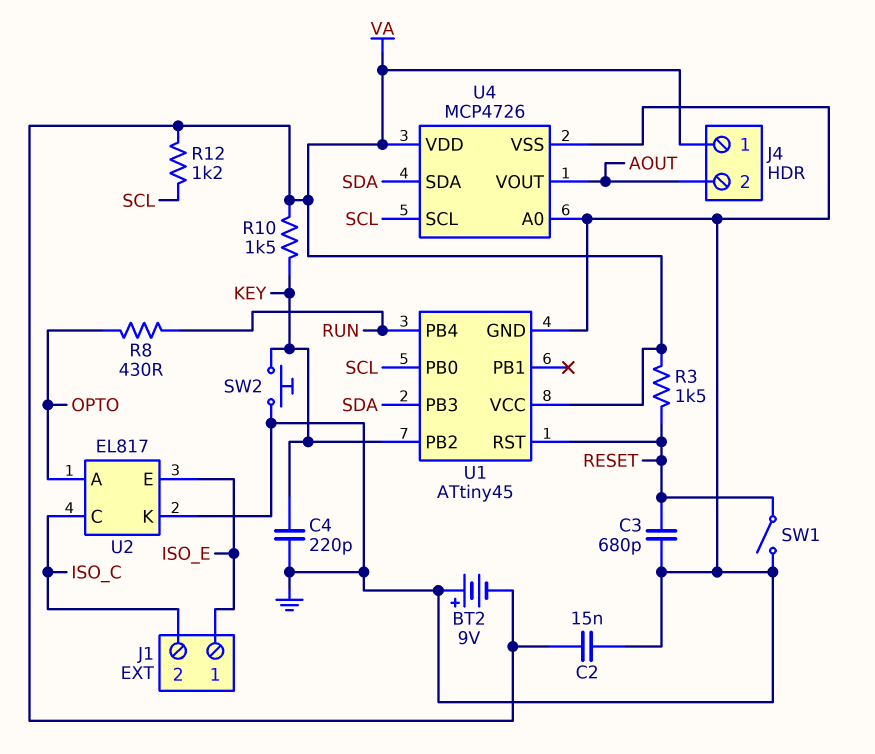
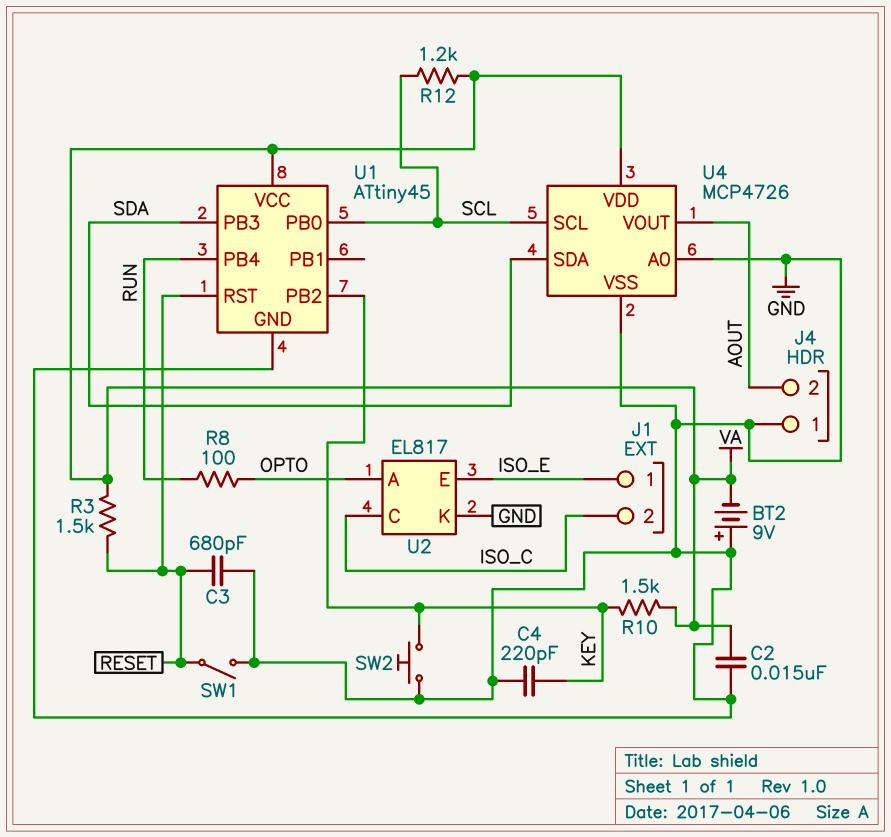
J4 pin 1: VA -> GND
R8: 430 (OPTO, RUN) -> 100 (OPTO, RUN)

